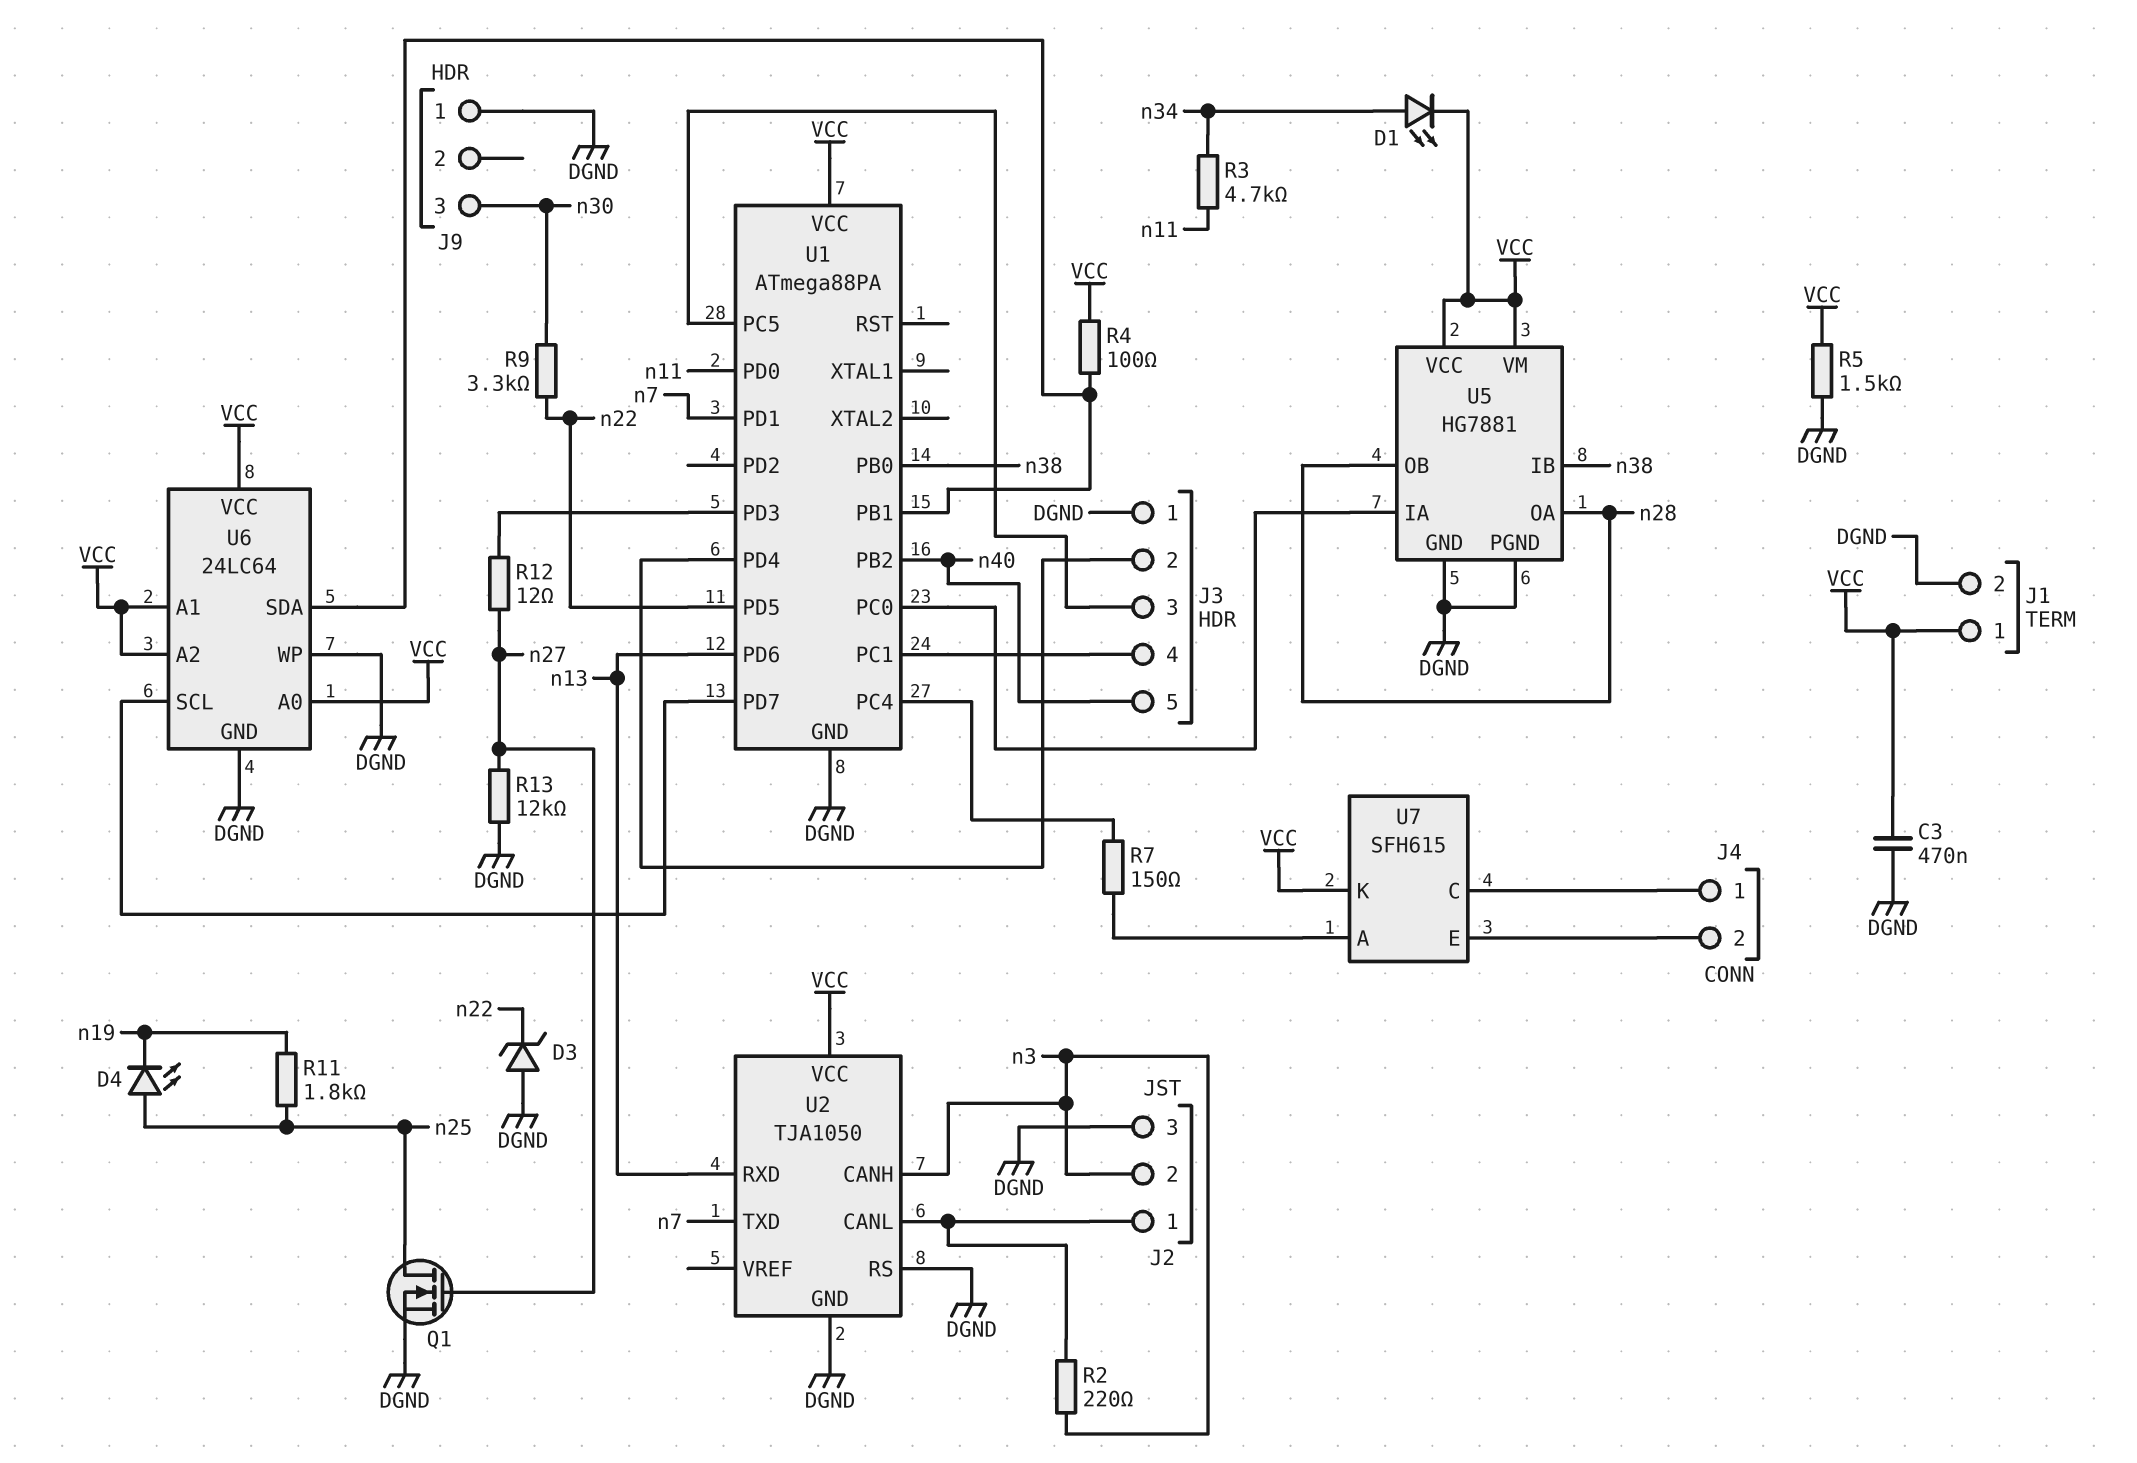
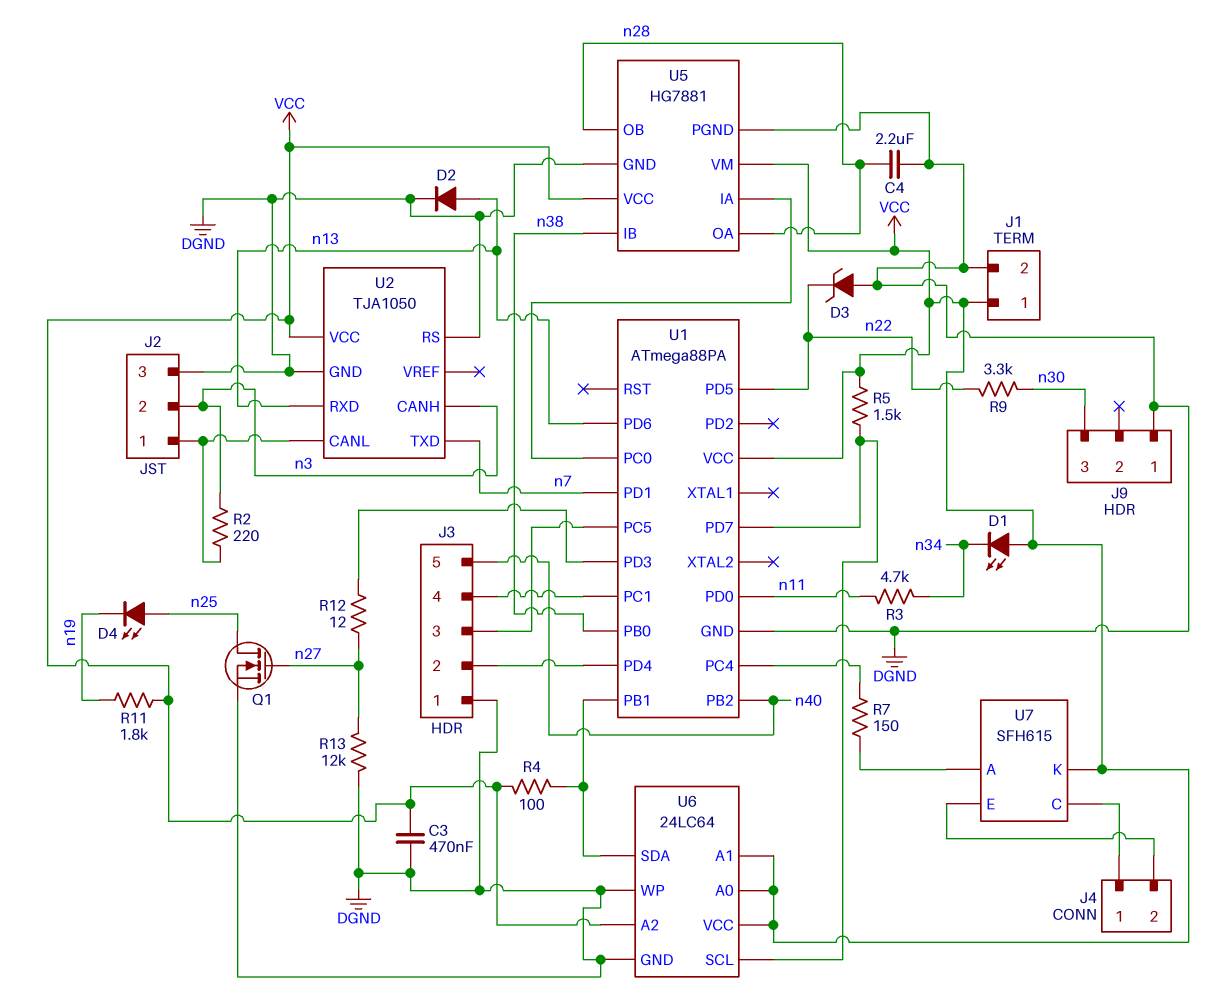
C4: none -> 2.2uF (DGND, n28)
D1: LED (A n34, K VCC) -> LED (A VCC, K n34)
D2: none -> diode (A n13, K DGND)
R5: 1.5k (DGND, VCC) -> 1.5k (U1/PD7, VCC)
R11: 1.8k (n19, n25) -> 1.8k (VCC, n19)

